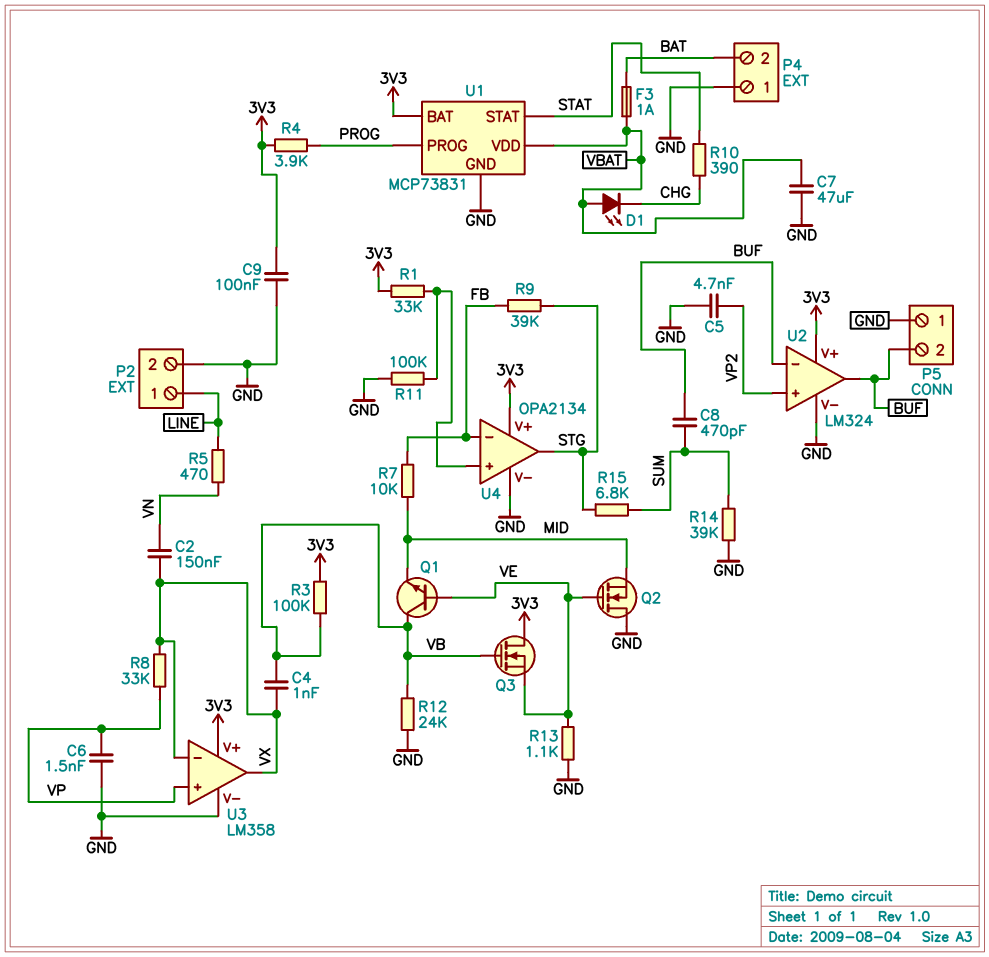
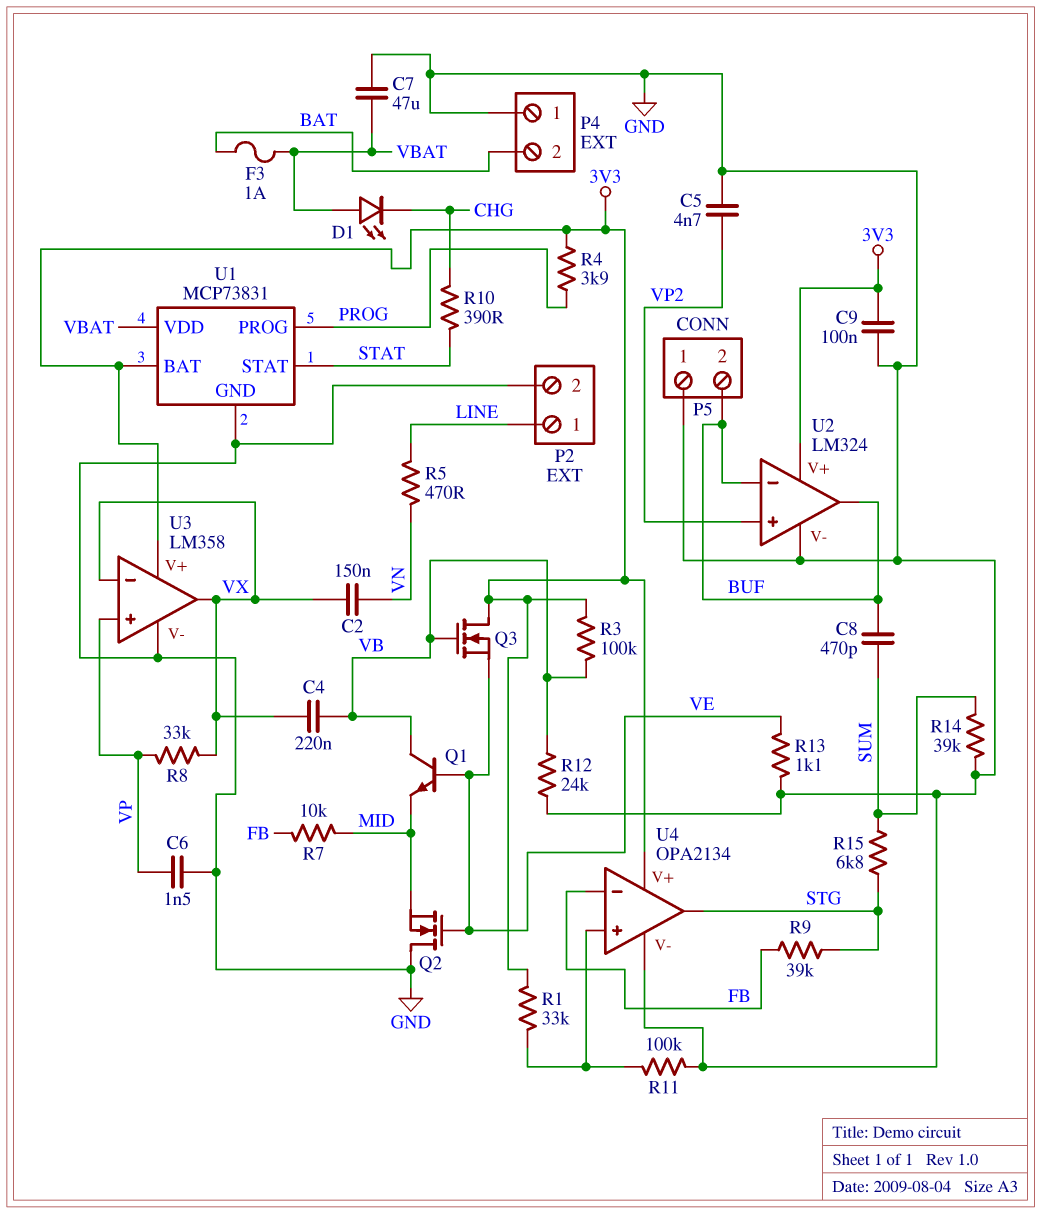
C4: 1nF (VB, VX) -> 220nF (VB, VX)

